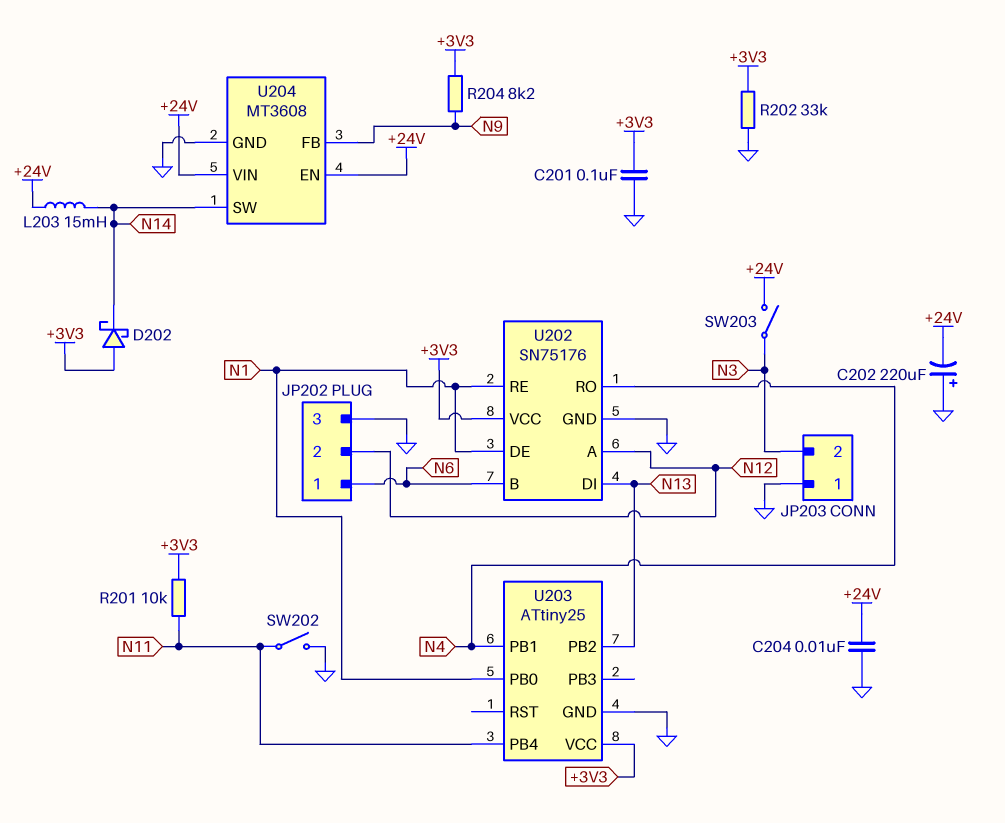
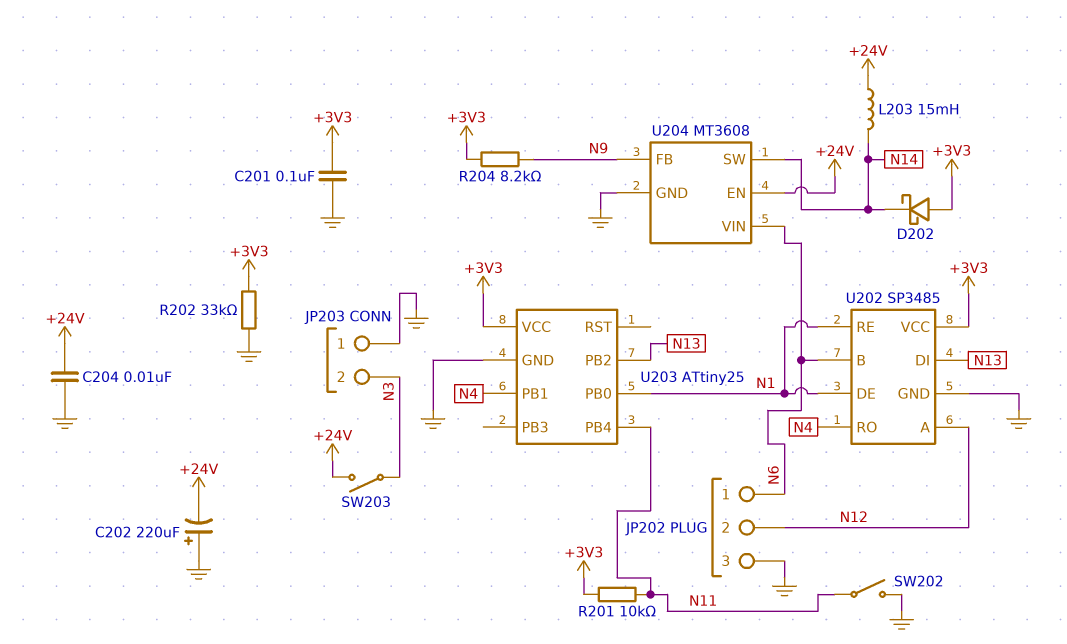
U202: SN75176 -> SP3485
U204 pin VIN: +24V -> N6

